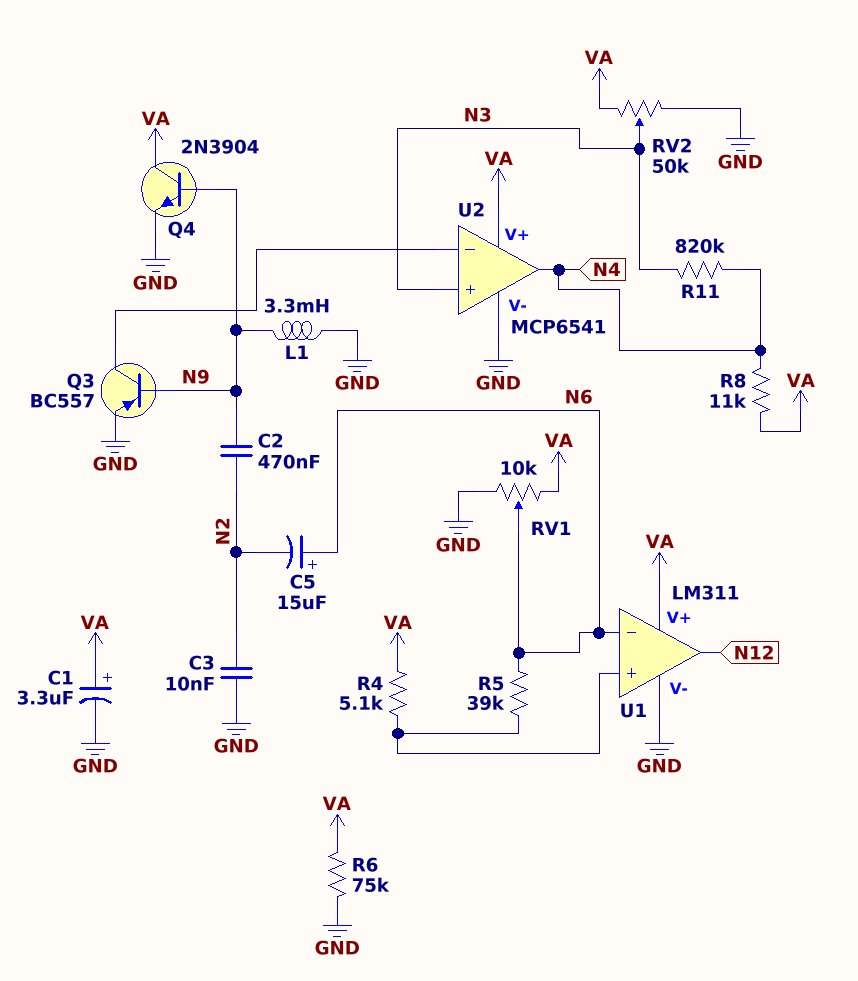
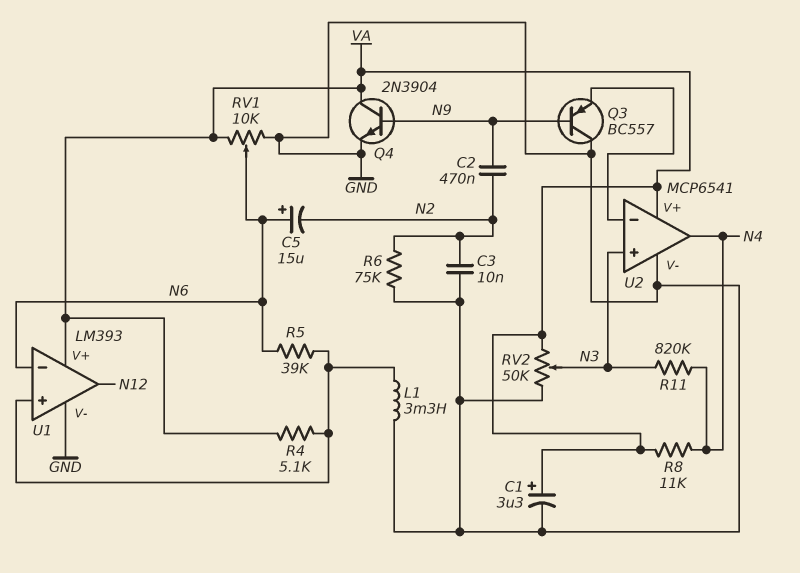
L1: 3.3mH (GND, N9) -> 3.3mH (GND, U1/in+)
Q3: PNP BC557 (B N9, C U2/in-, E GND) -> PNP BC557 (B N9, C GND, E U2/in-)
R6: 75k (GND, VA) -> 75k (GND, N2)
U1: LM311 -> LM393

